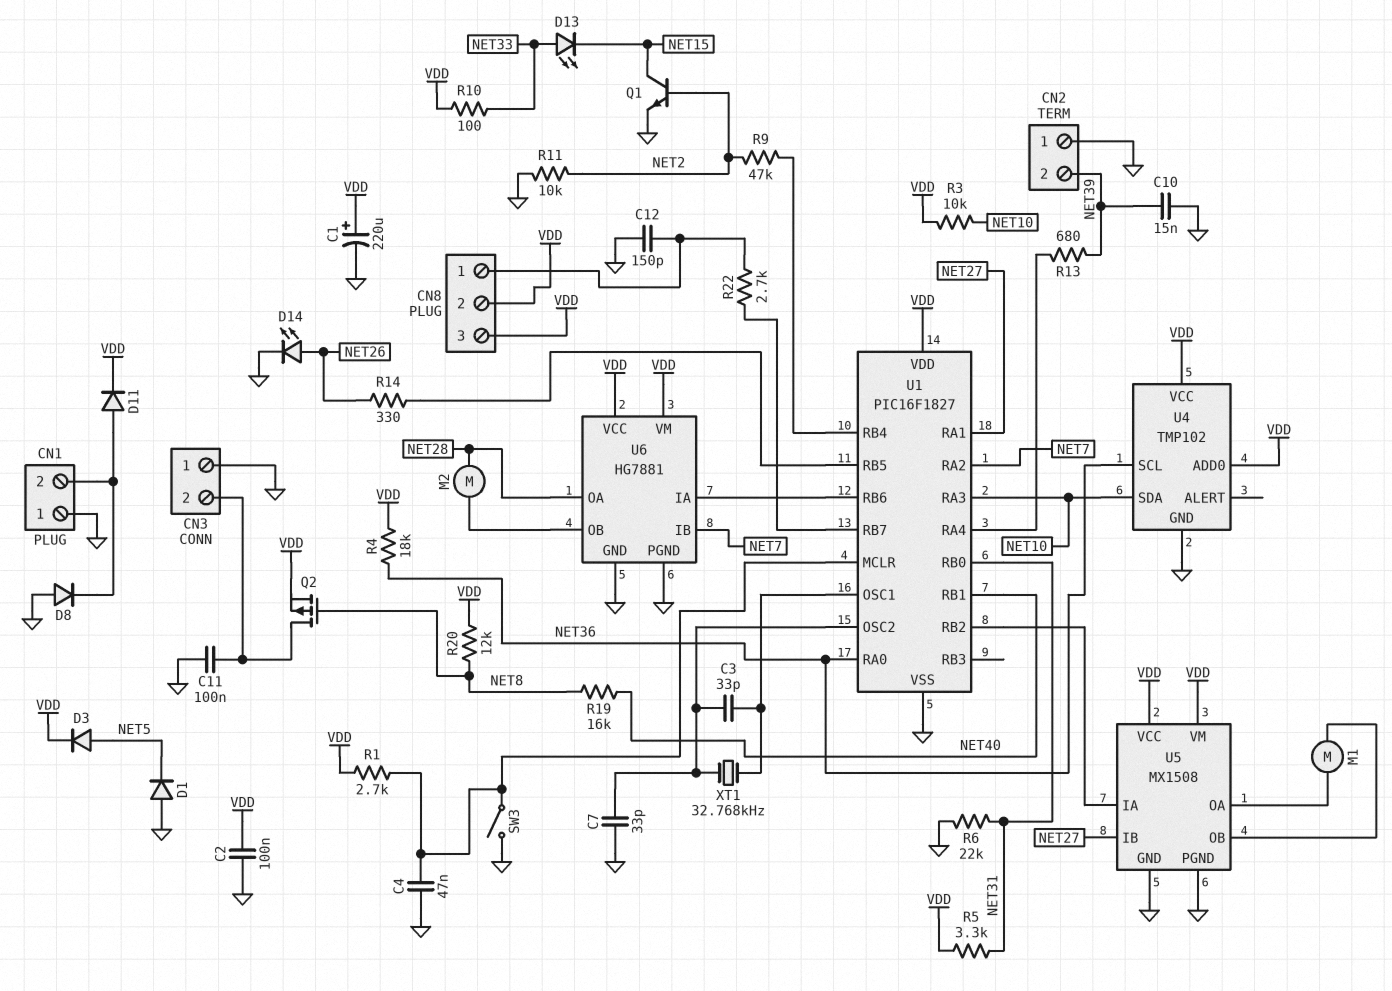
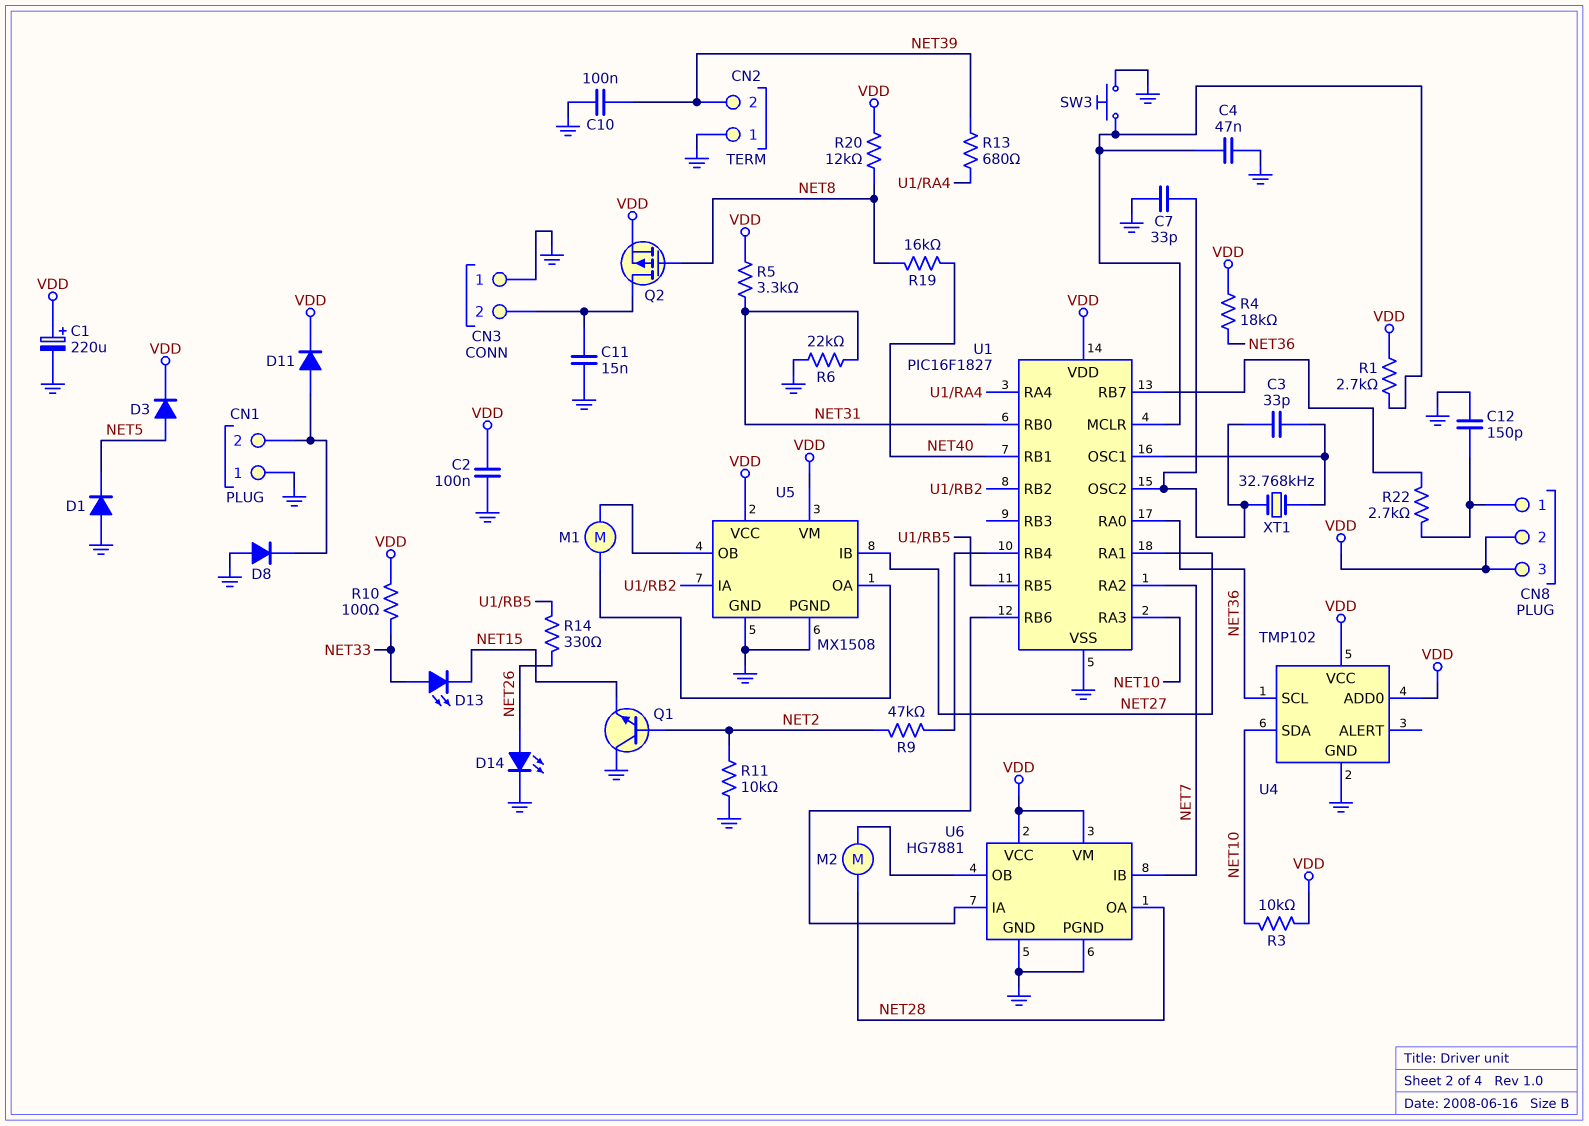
C10: 15nF (GND, NET39) -> 100nF (GND, NET39)
C11: 100nF (CN3/2, GND) -> 15nF (CN3/2, GND)
Q1: NPN (B NET2, C NET15, E GND) -> NPN (B NET2, C GND, E NET15)
SW3: switch (GND, U1/MCLR) -> button (GND, U1/MCLR)

